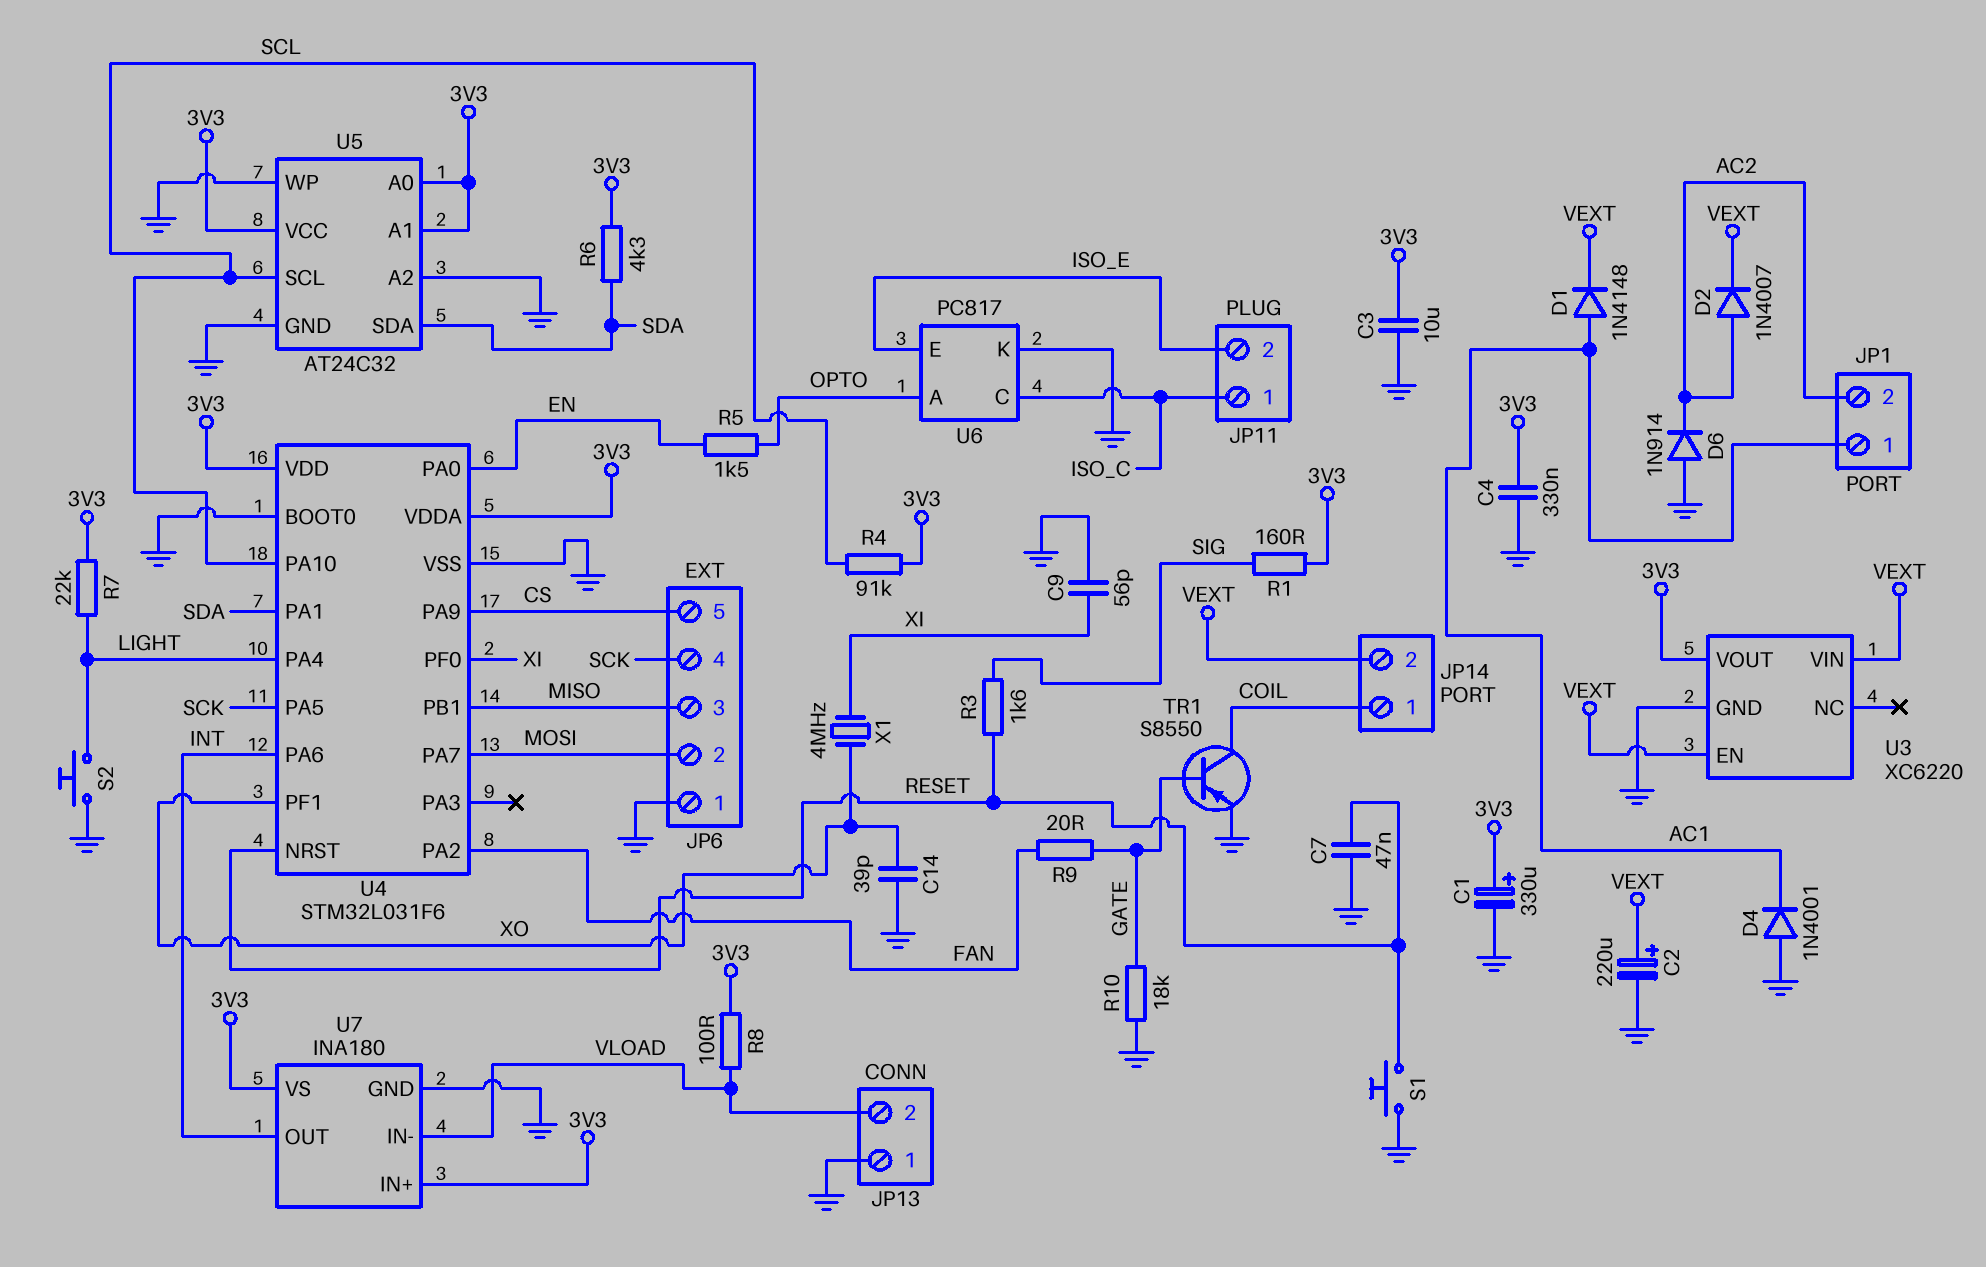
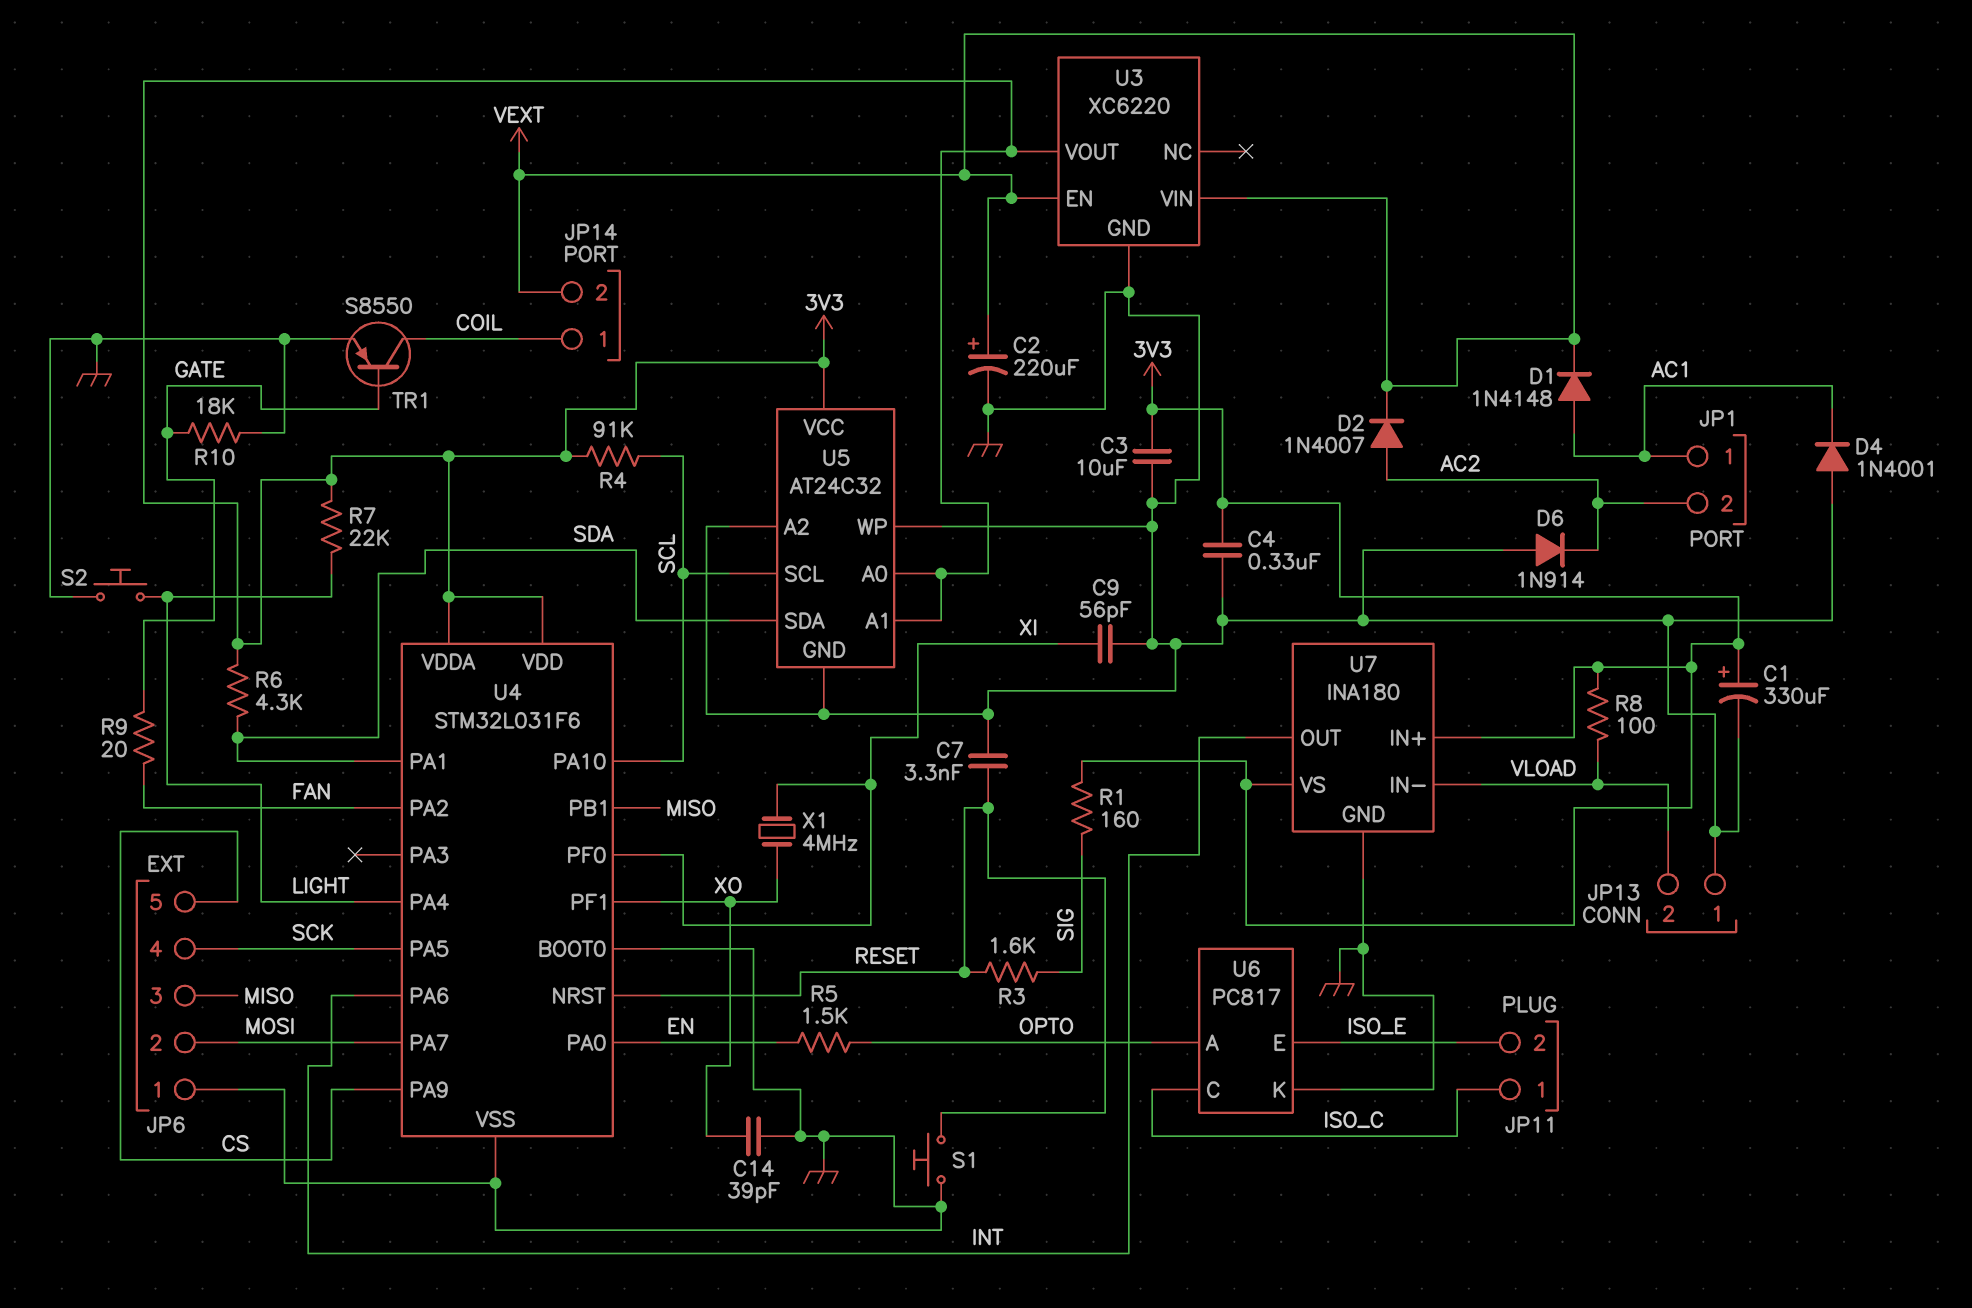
C7: 47nF (GND, RESET) -> 3.3nF (GND, RESET)

